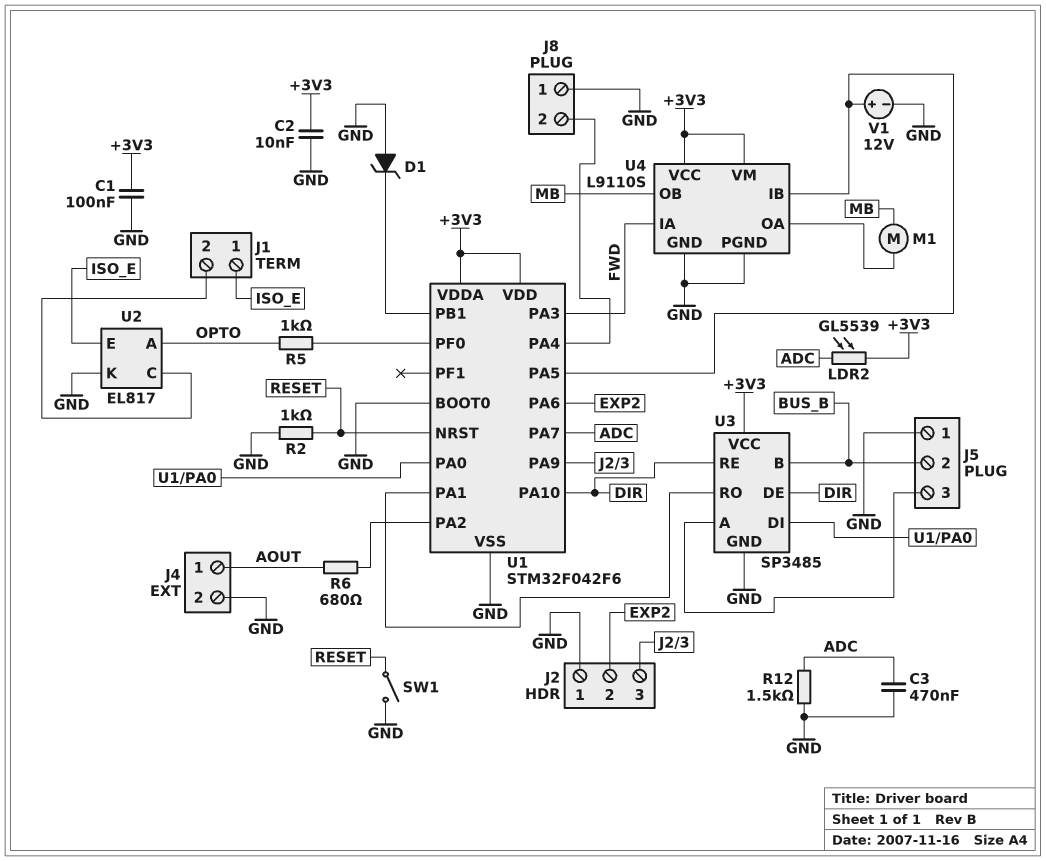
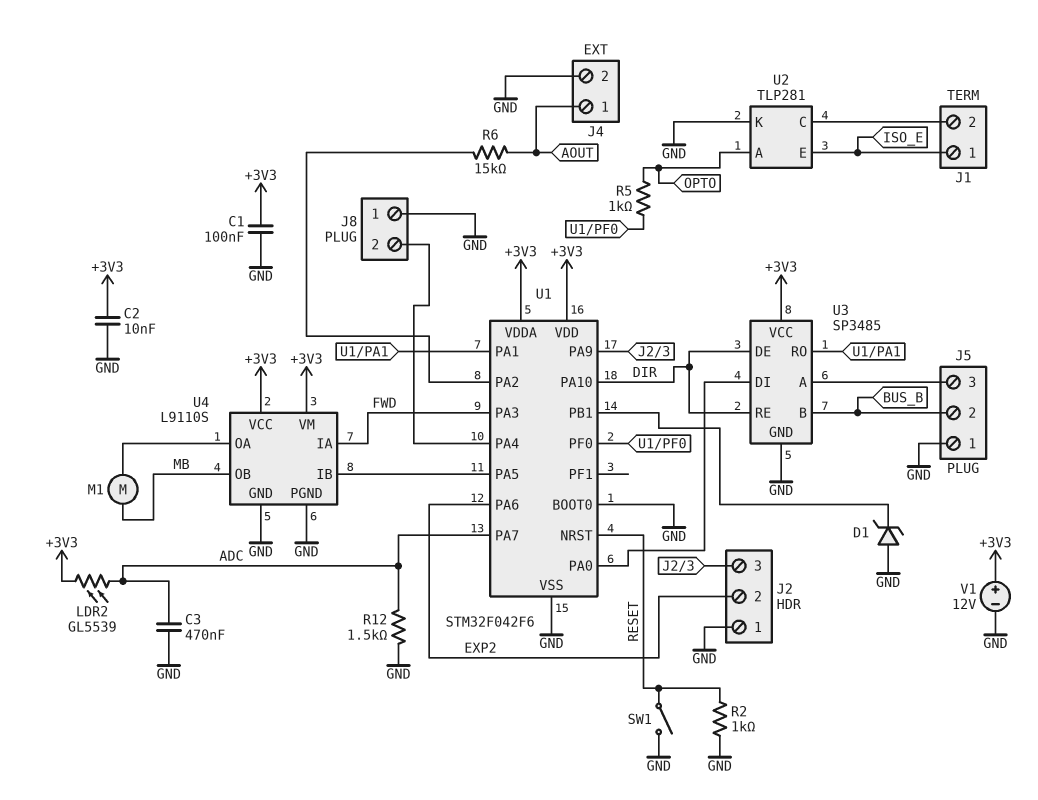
R6: 680 (AOUT, U1/PA2) -> 15k (AOUT, U1/PA2)
U2: EL817 -> TLP281
V1: 12V (plus U1/PA5, minus GND) -> 12V (plus +3V3, minus GND)

